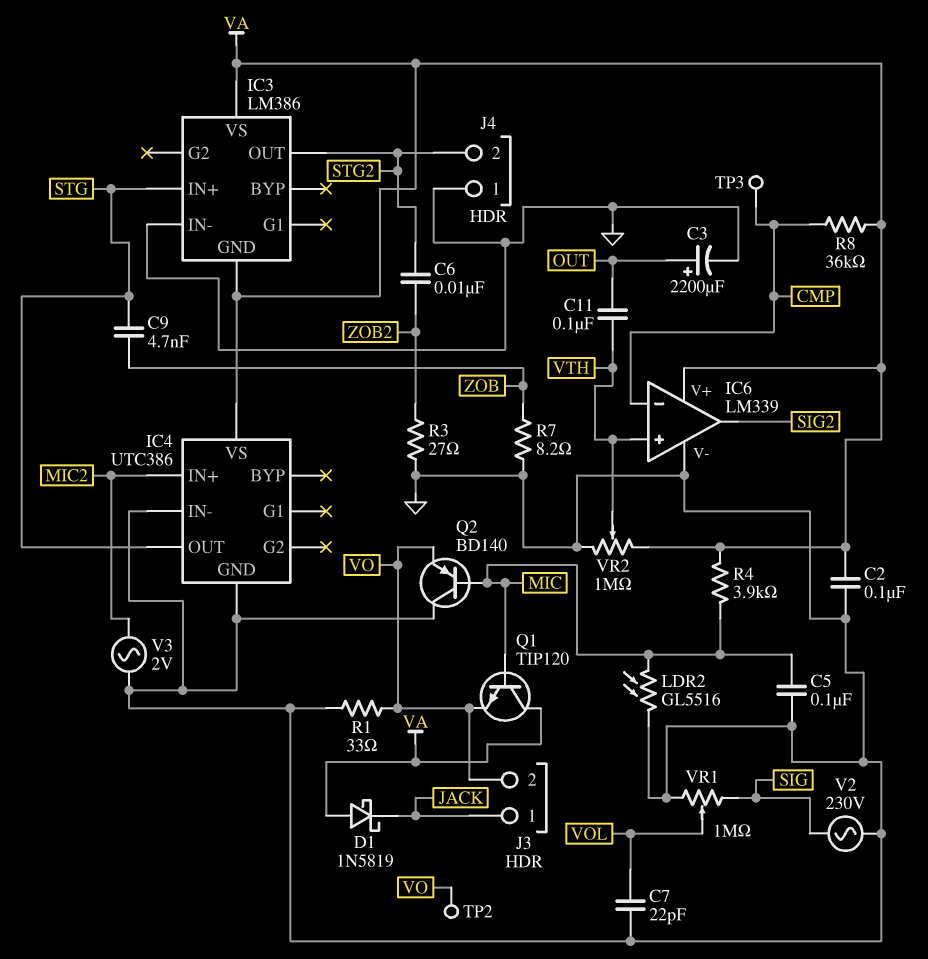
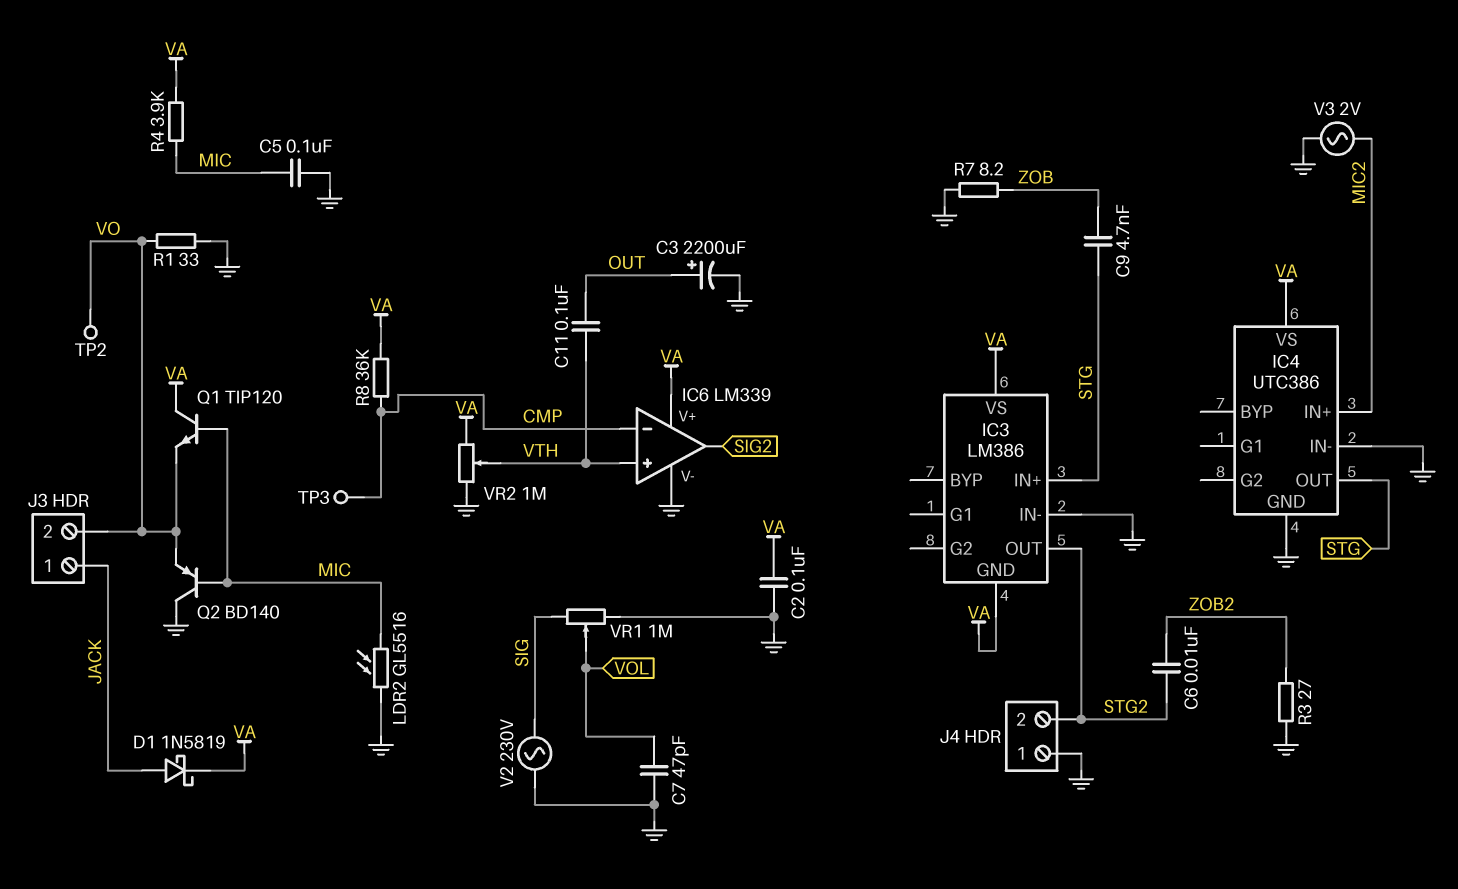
C7: 22pF (GND, VOL) -> 47pF (GND, VOL)
D1: schottky 1N5819 (A VA, K JACK) -> schottky 1N5819 (A JACK, K VA)

